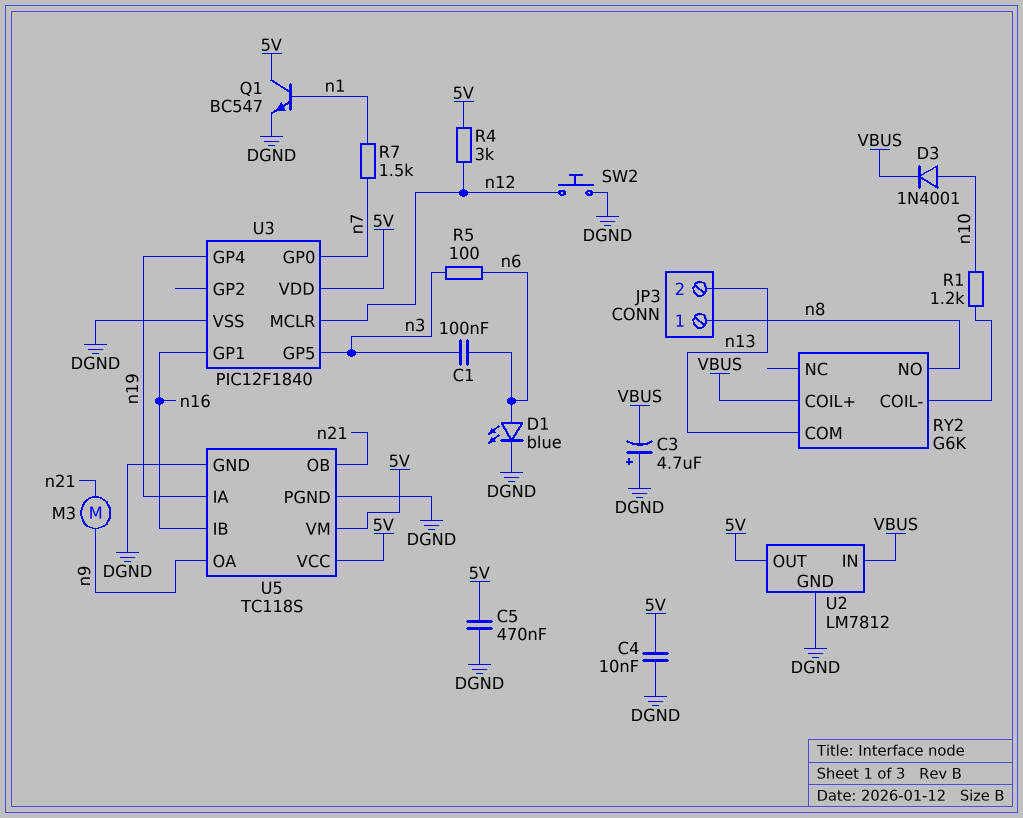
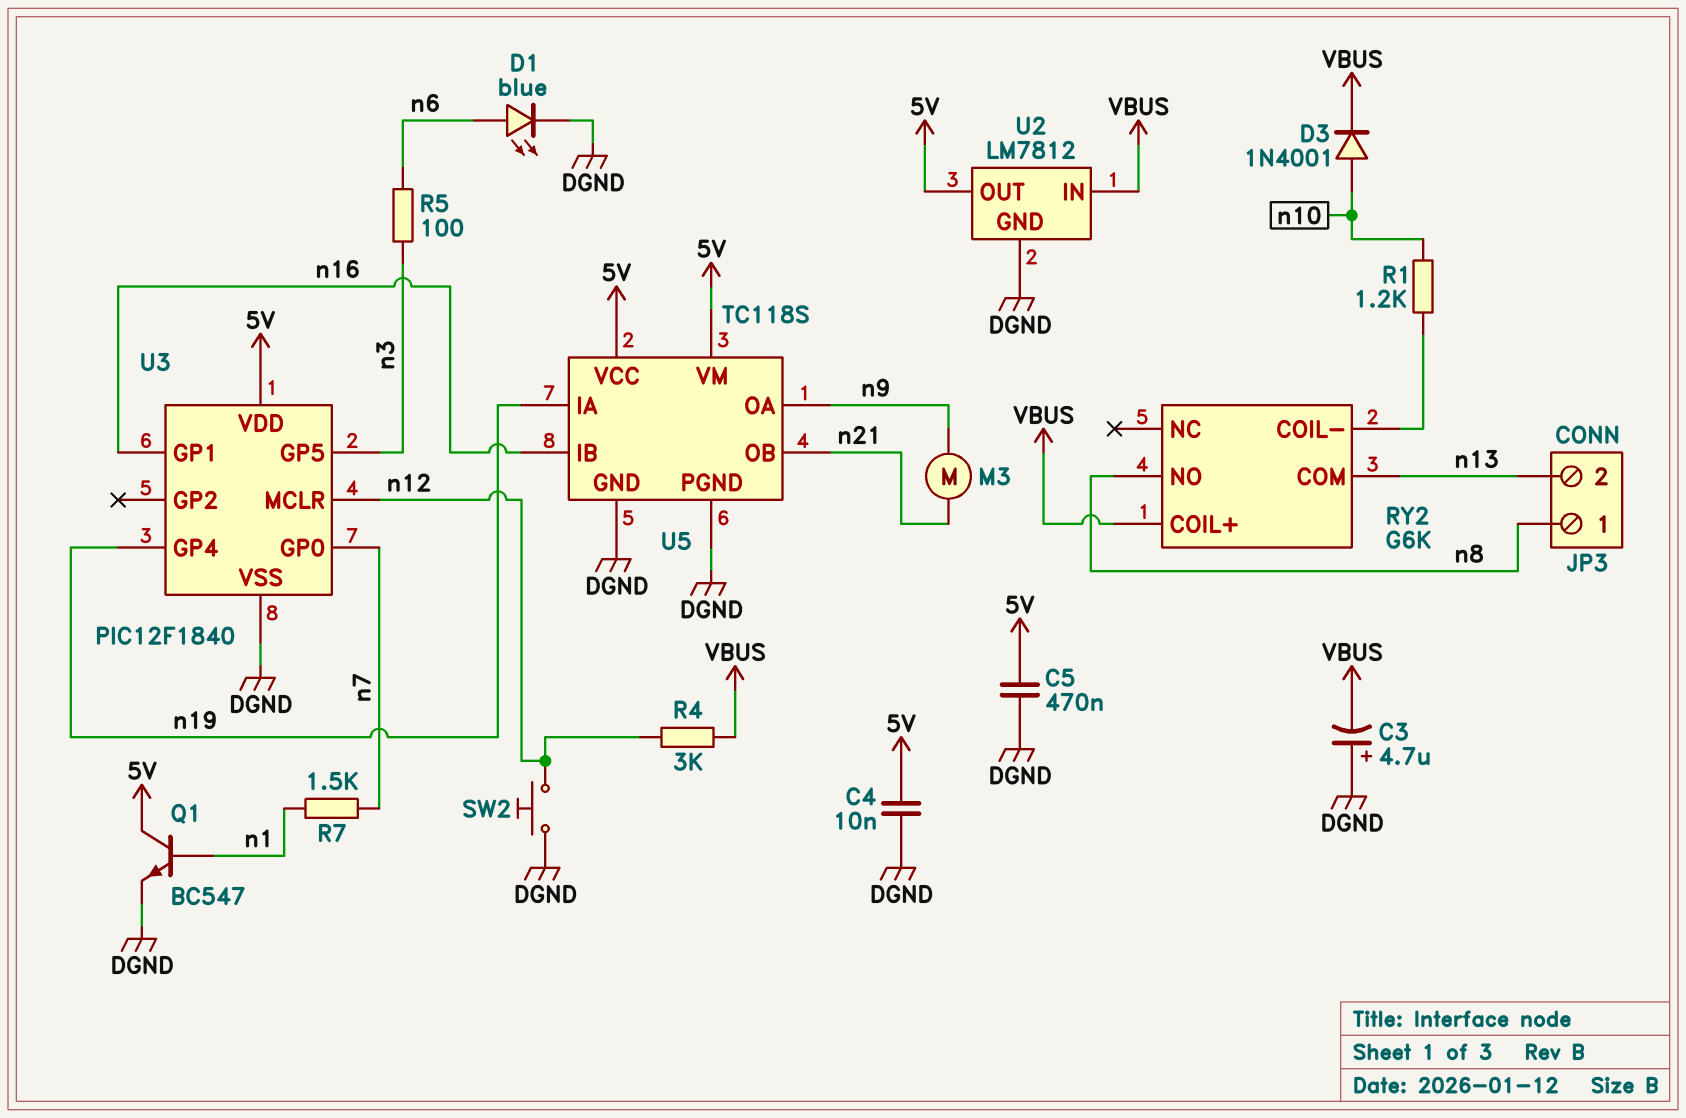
C1: 100nF (n3, n6) -> none
R4: 3k (5V, n12) -> 3k (VBUS, n12)

